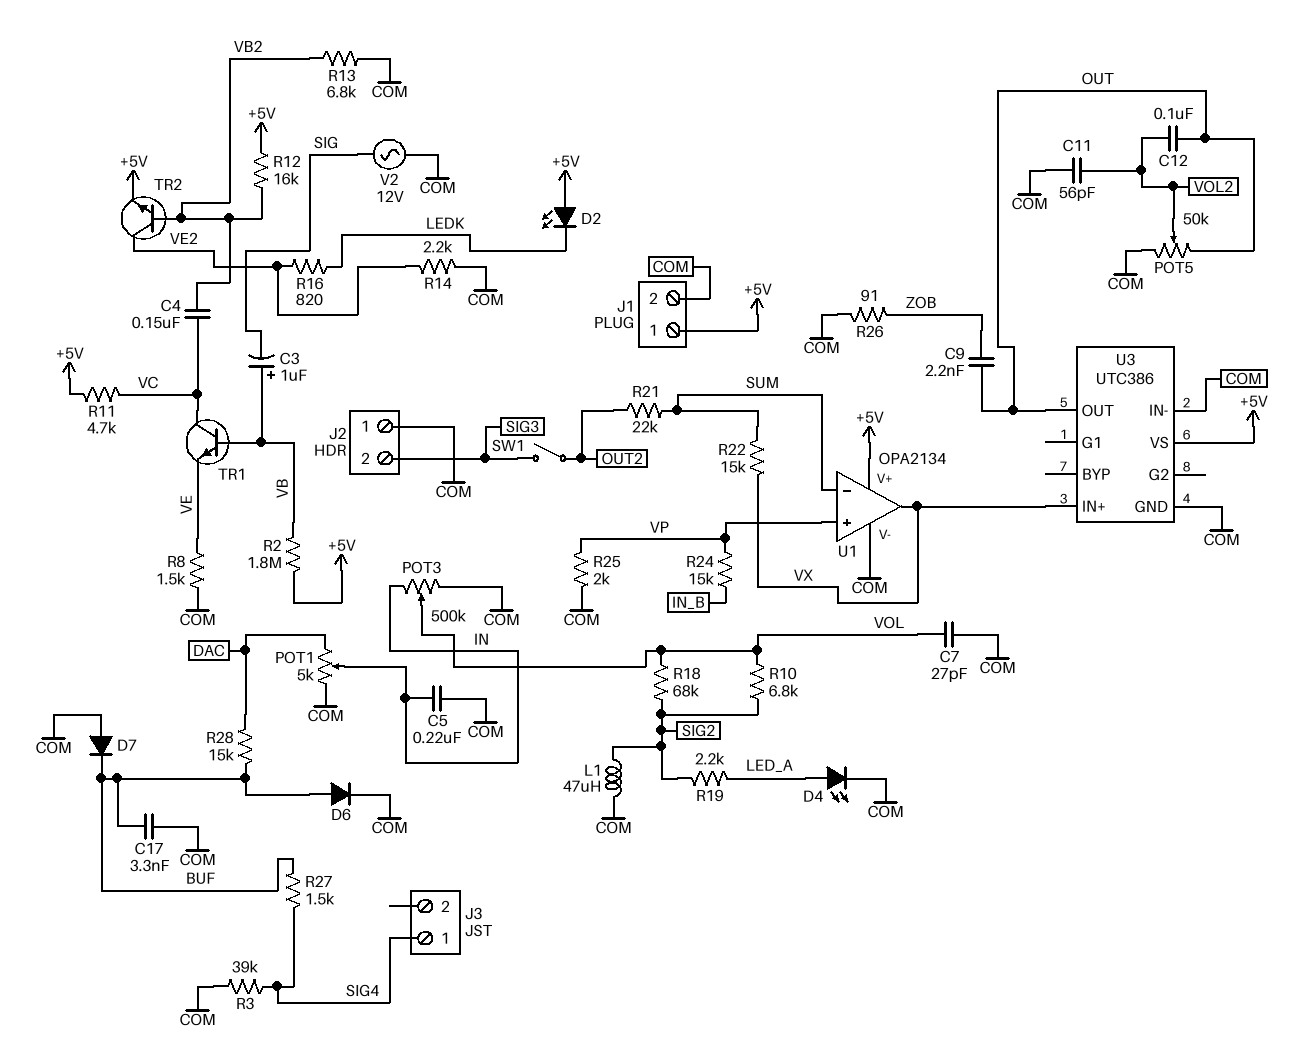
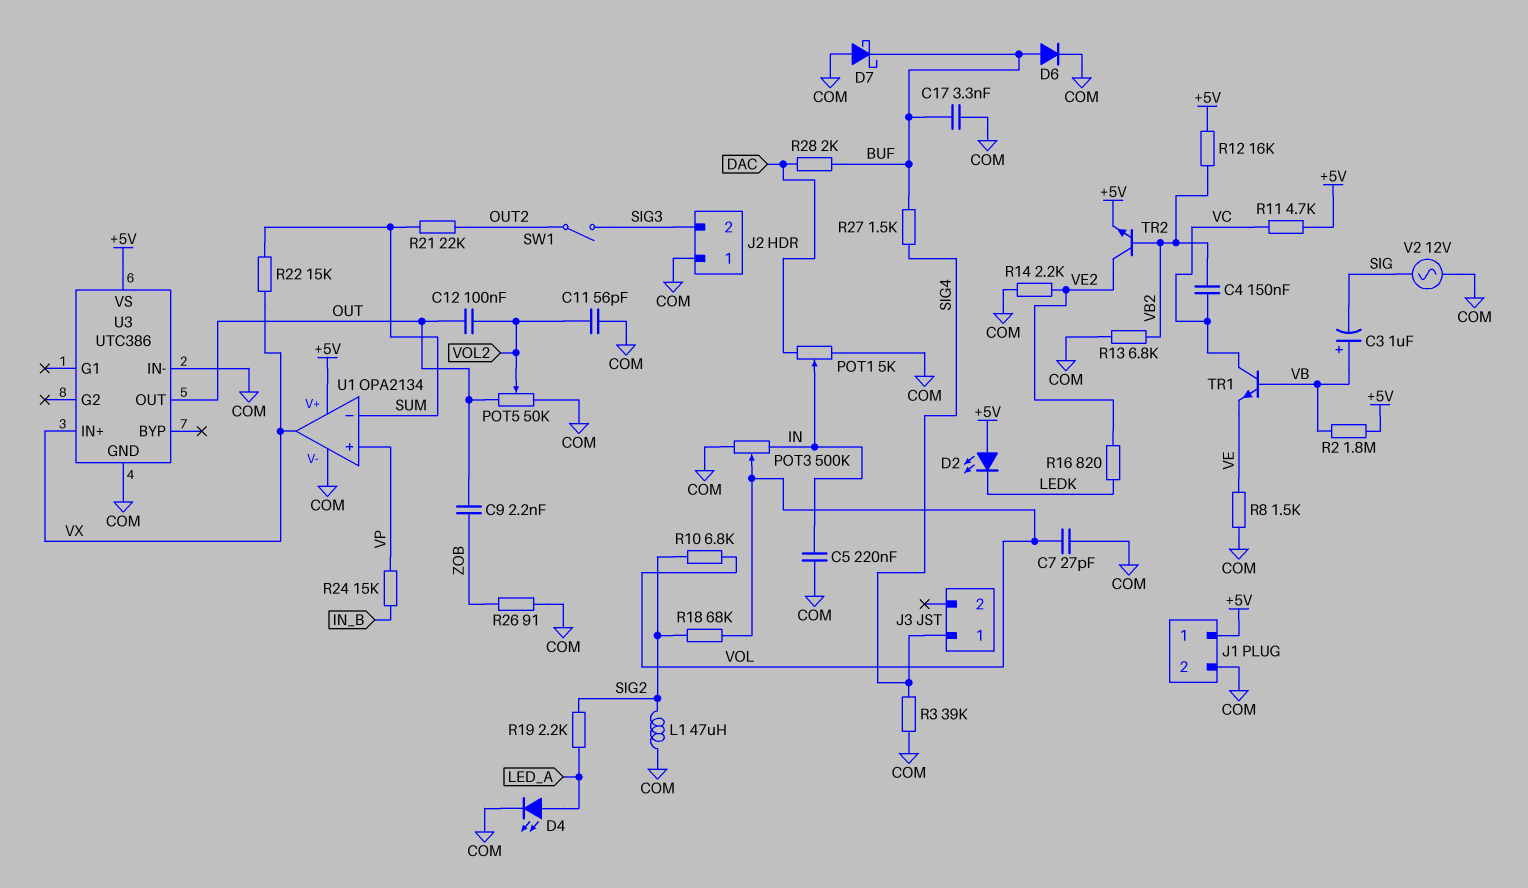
D7: diode (A COM, K BUF) -> schottky (A COM, K BUF)
R25: 2k (COM, VP) -> none
R28: 15k (BUF, DAC) -> 2k (BUF, DAC)

